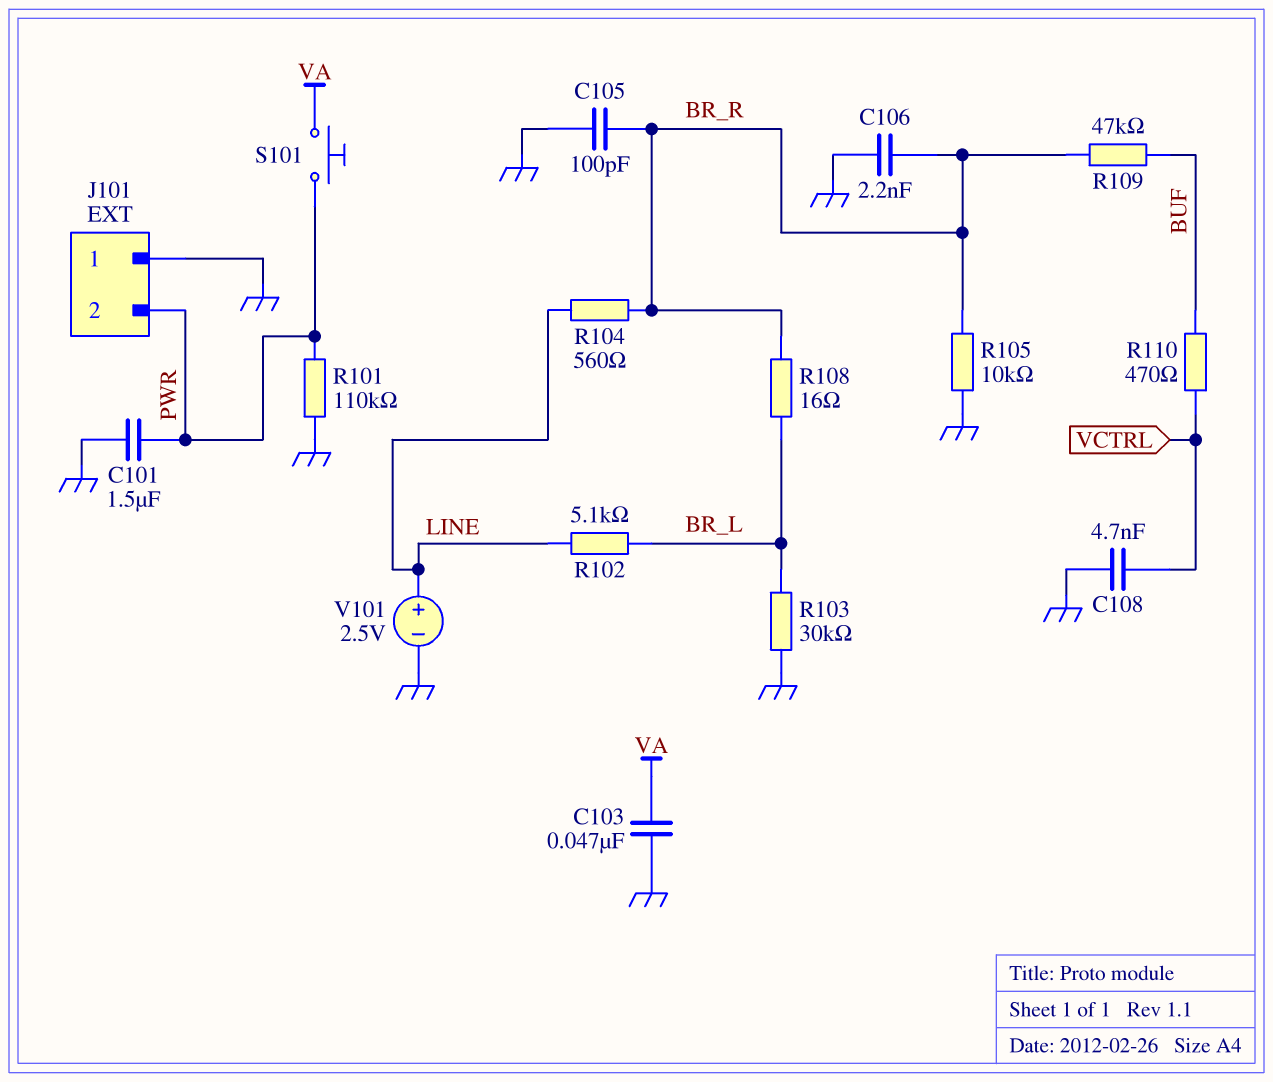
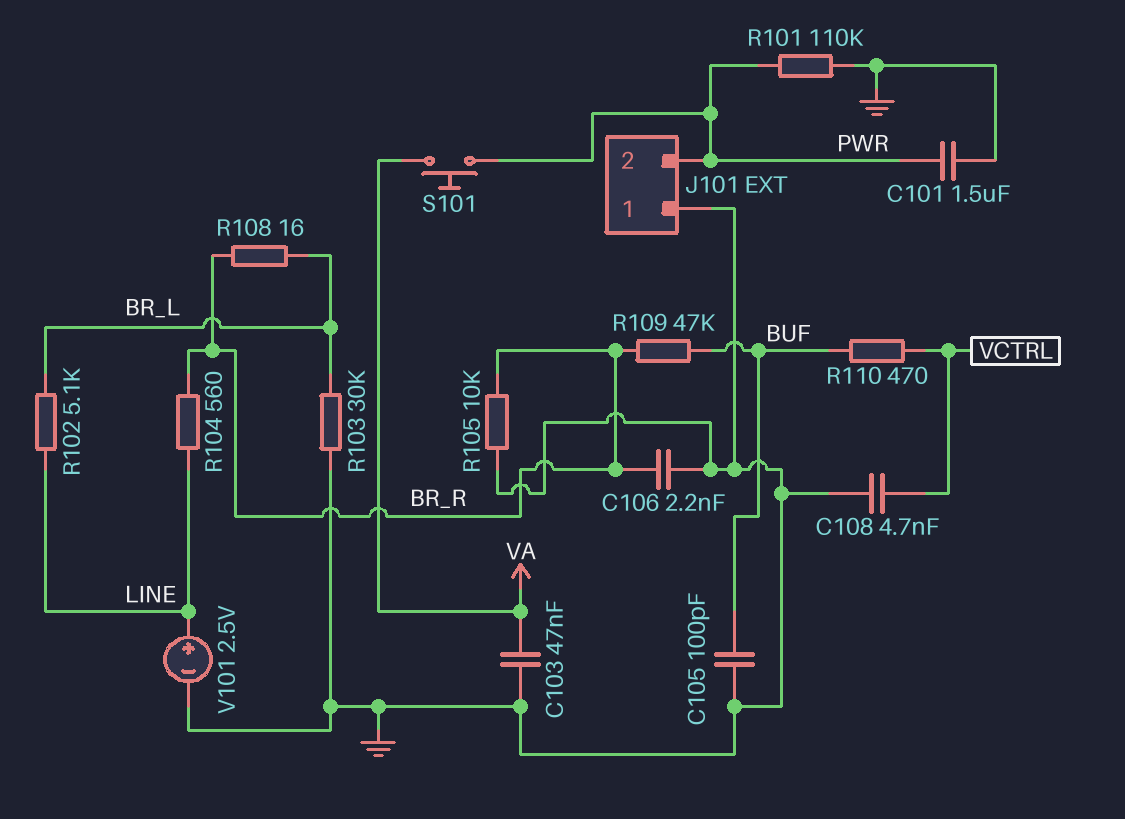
C105: 100pF (BR_R, GND) -> 100pF (BUF, GND)

